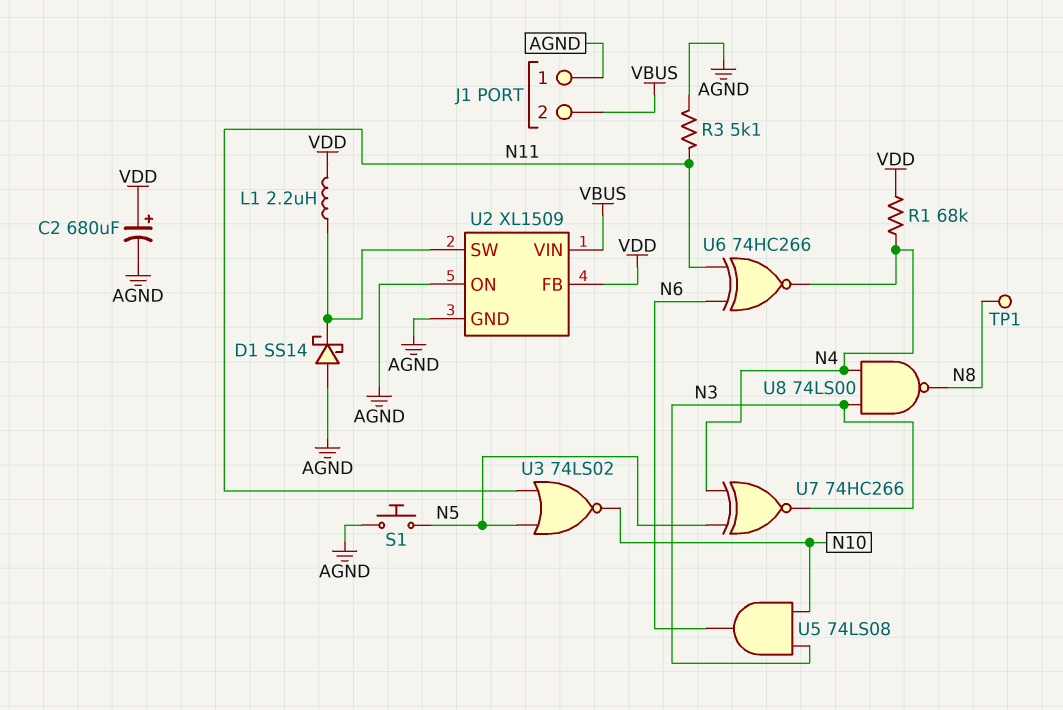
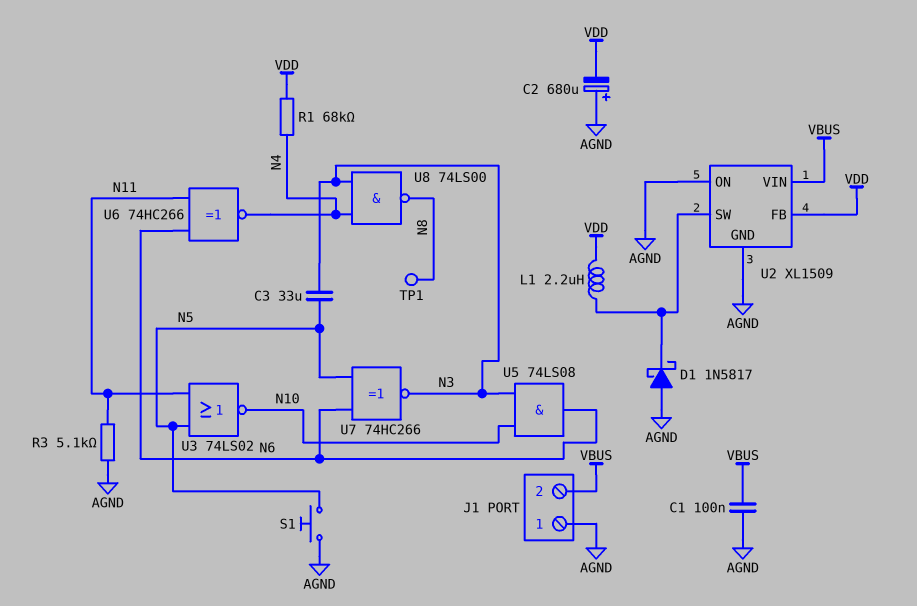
C1: none -> 100nF (AGND, VBUS)
C2: 680uF (plus VDD, minus AGND) -> 680uF (plus AGND, minus VDD)
C3: none -> 33uF (N3, N5)
D1: schottky SS14 (A AGND, K U2/SW) -> schottky 1N5817 (A AGND, K U2/SW)
U7: XNOR 74HC266 (in N4, in N5, out N3) -> XNOR 74HC266 (in N5, in N6, out N3)

